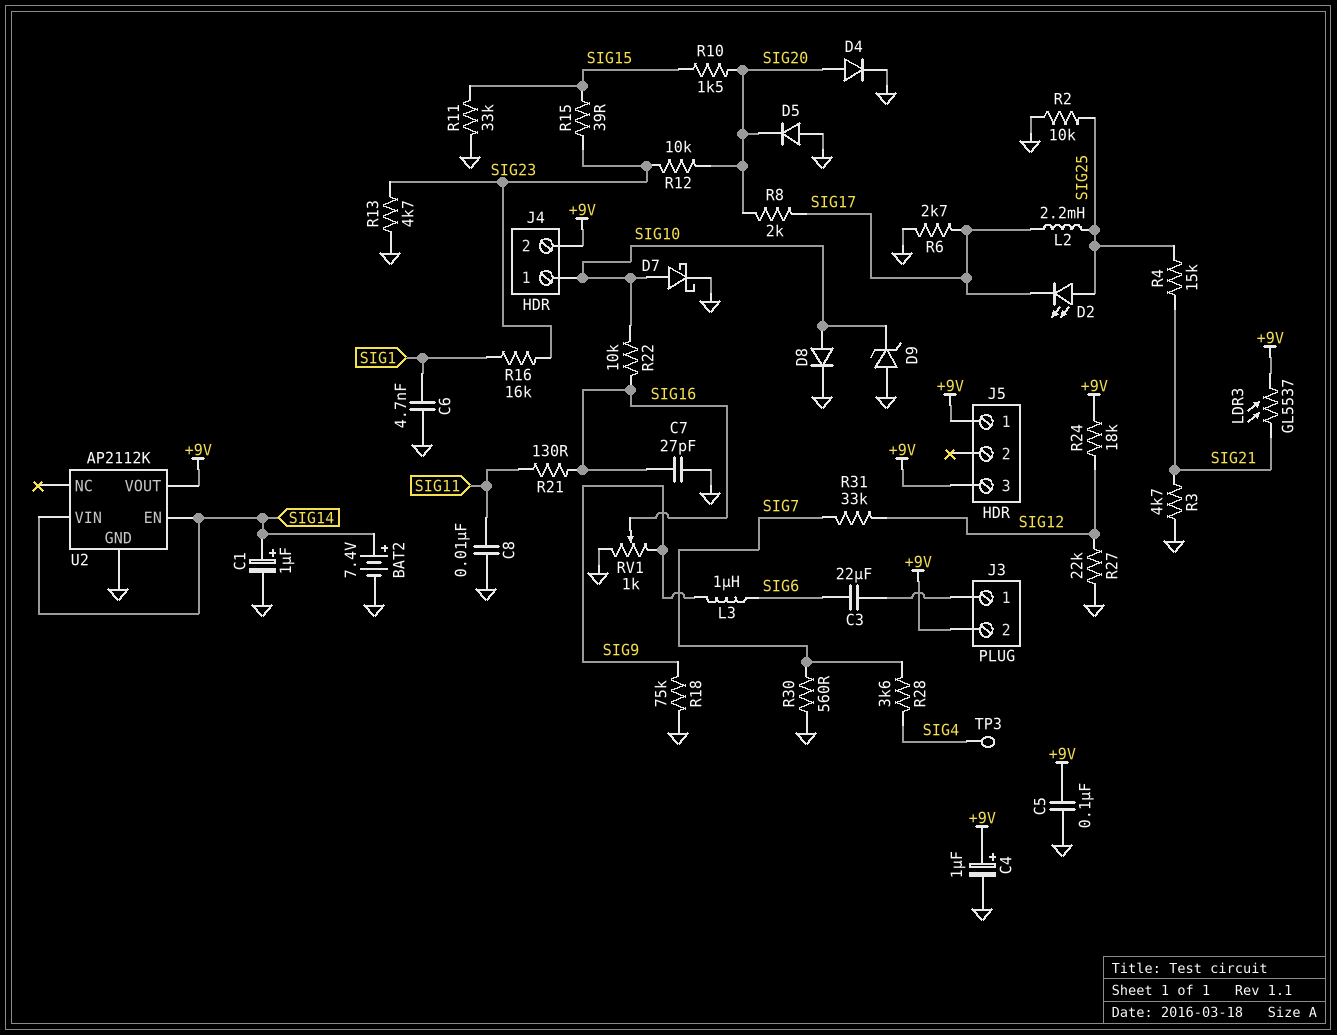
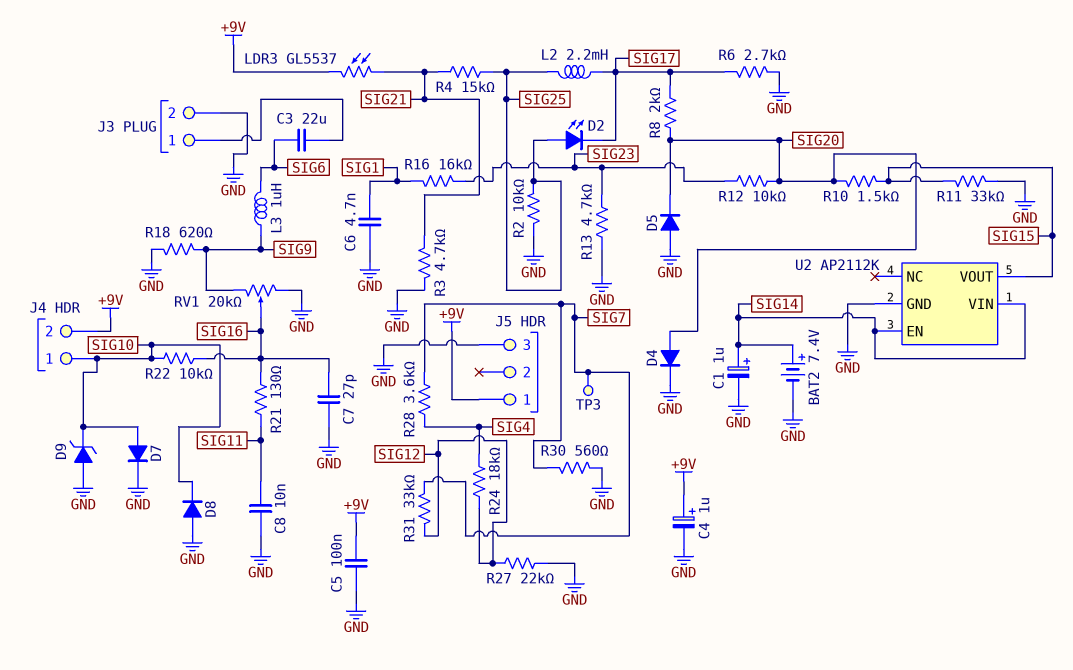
D7: schottky (A SIG10, K GND) -> diode (A SIG10, K GND)
D8: diode (A SIG10, K GND) -> diode (A GND, K SIG10)
J3 pin 2: +9V -> GND
J5 pin 3: +9V -> GND
R15: 39 (SIG15, SIG23) -> none
R18: 75k (GND, SIG9) -> 620 (GND, SIG9)
R24: 18k (+9V, SIG12) -> 18k (SIG4, SIG12)
RV1: 1k (GND, SIG9, wiper SIG16) -> 20k (GND, SIG9, wiper SIG16)
TP3: test point (SIG4) -> test point (SIG7)
U2 pin VOUT: +9V -> SIG15

